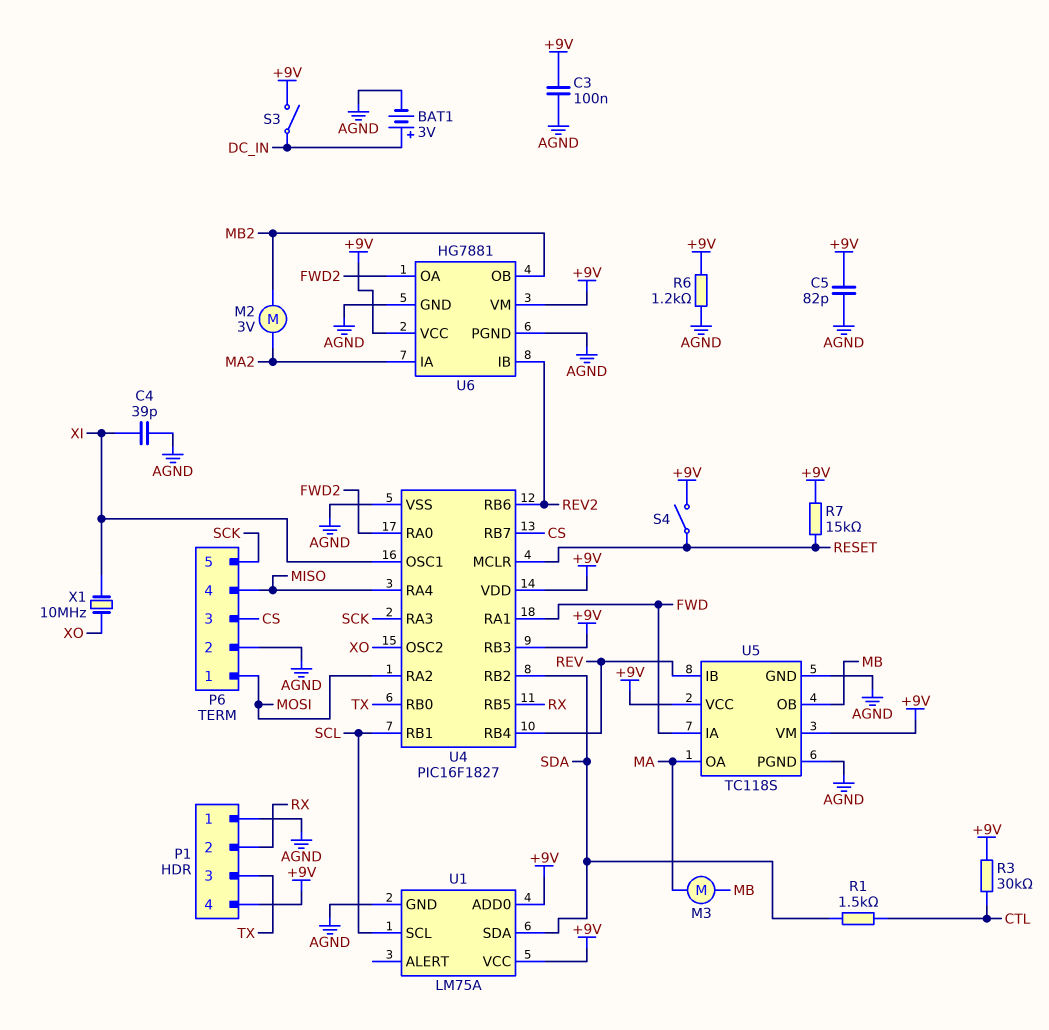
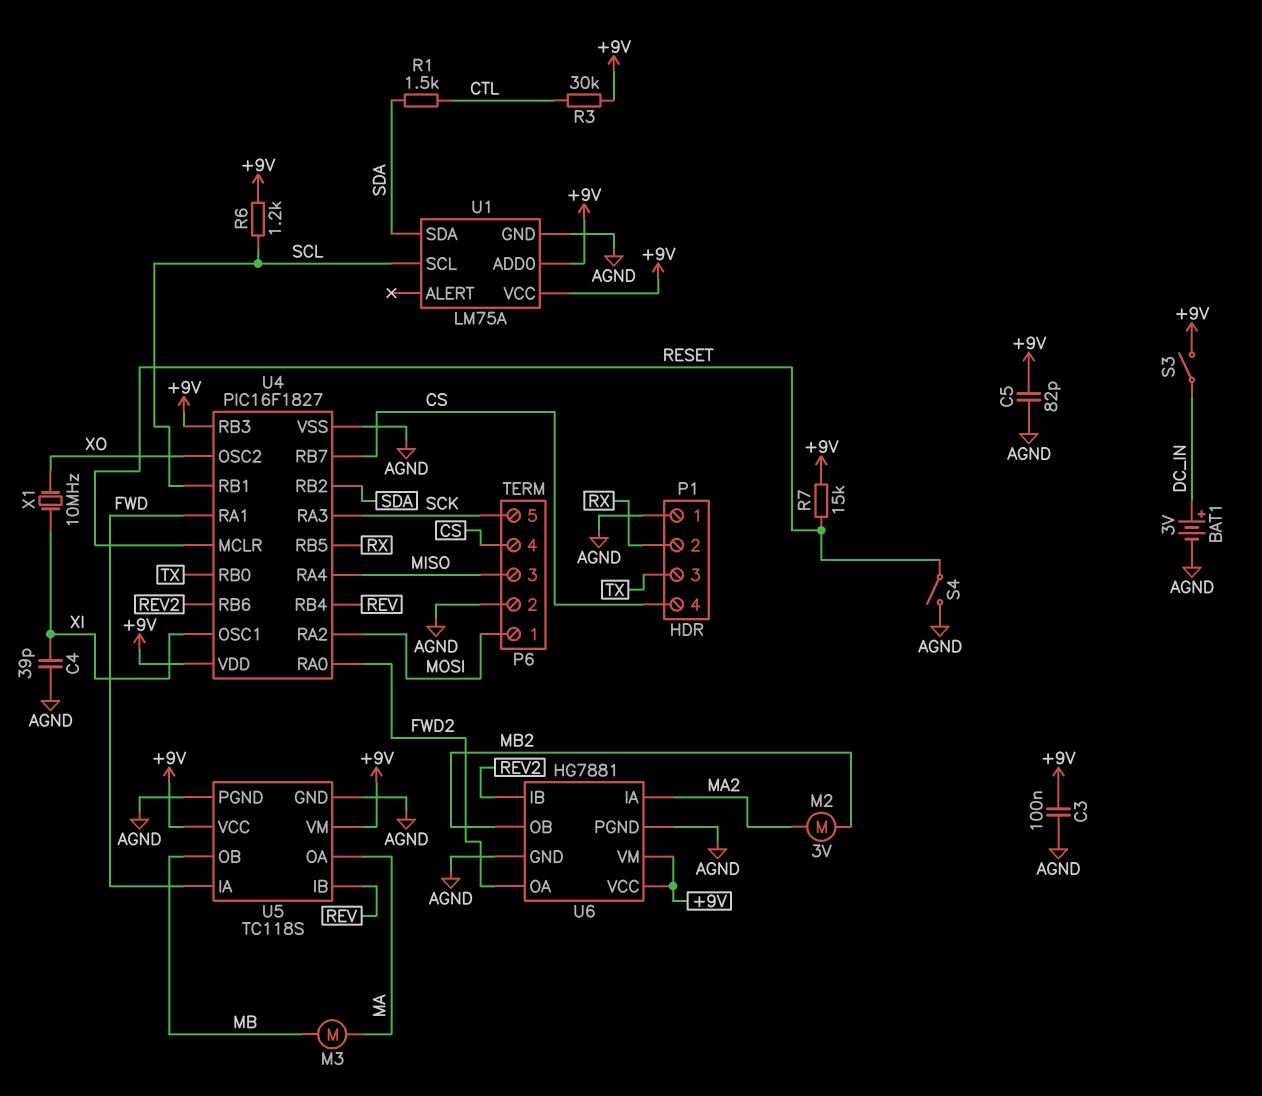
P1 pin 4: +9V -> CS
P6 pin 3: CS -> MISO
P6 pin 4: MISO -> CS
R6: 1.2k (+9V, AGND) -> 1.2k (+9V, SCL)
S4: switch (+9V, RESET) -> switch (AGND, RESET)

